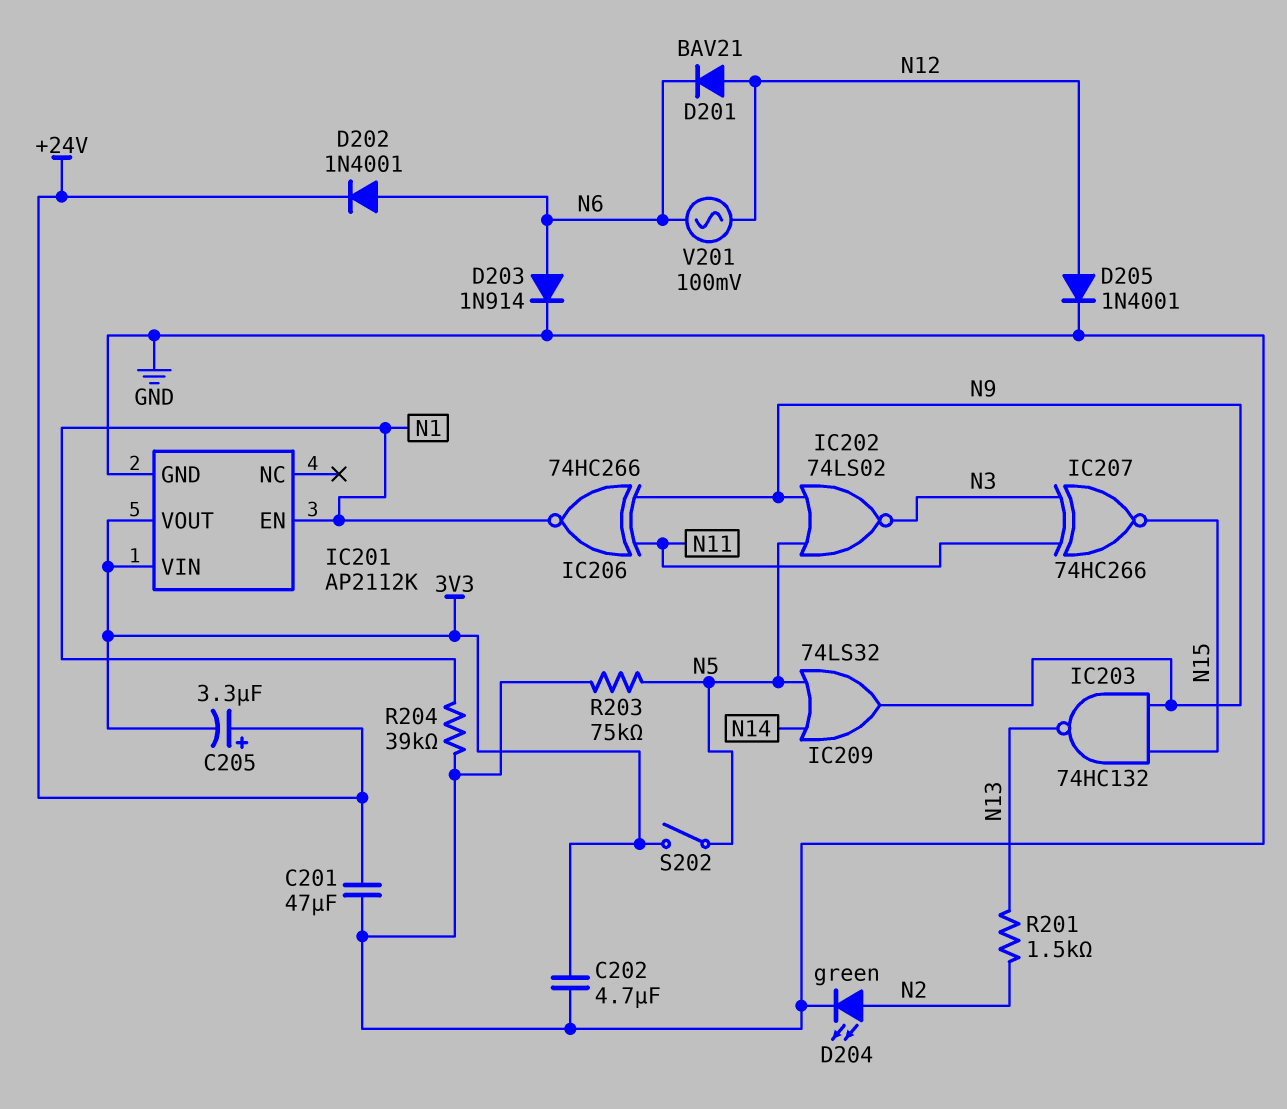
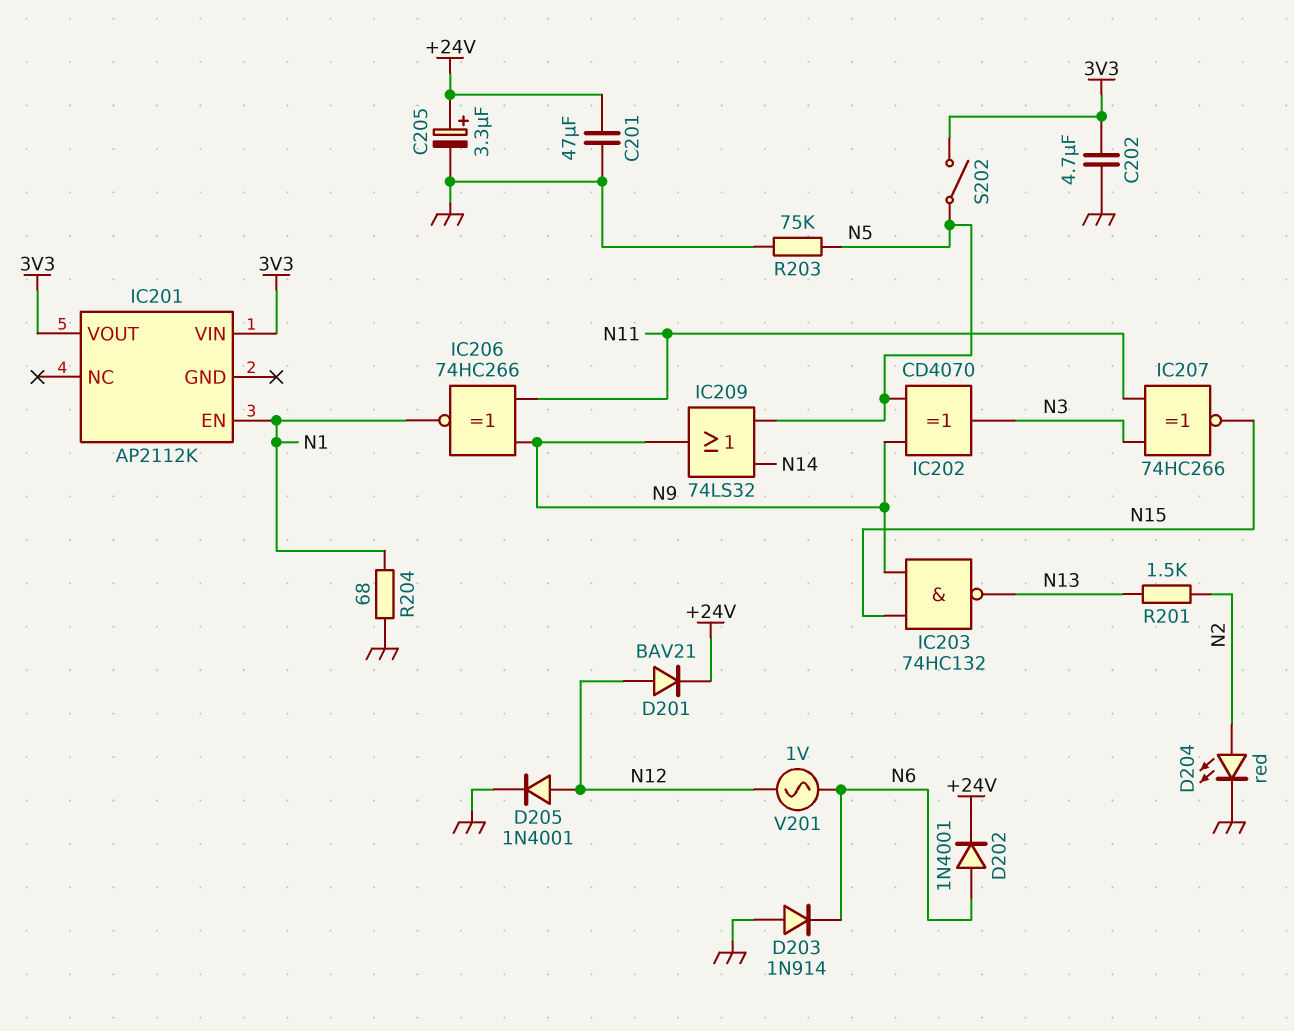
C205: 3.3uF (plus +24V, minus 3V3) -> 3.3uF (plus +24V, minus GND)
D201: diode BAV21 (A N12, K N6) -> diode BAV21 (A N12, K +24V)
D203: diode 1N914 (A N6, K GND) -> diode 1N914 (A GND, K N6)
D204: LED green (A N2, K GND) -> LED red (A N2, K GND)
IC201 pin GND: GND -> none
IC202: NOR 74LS02 (in N5, in N9, out N3) -> XOR CD4070 (in N5, in N9, out N3)
R204: 39k (GND, N1) -> 68 (GND, N1)
V201: AC 100mV (N6, N12) -> AC 1V (N6, N12)

